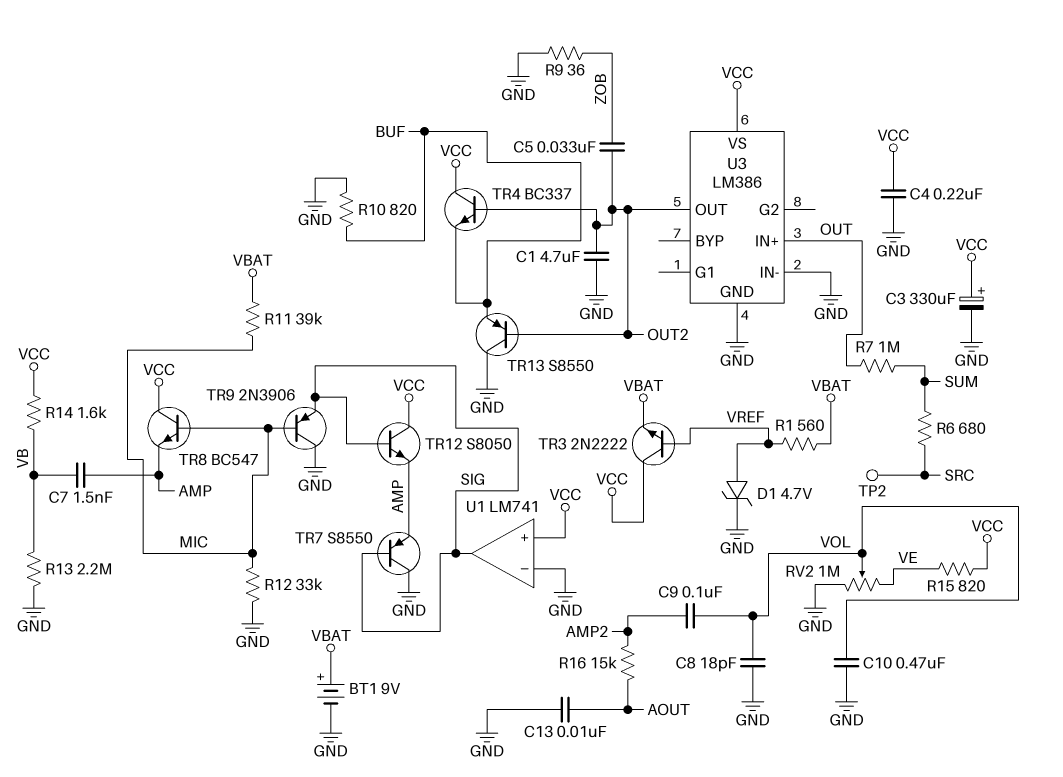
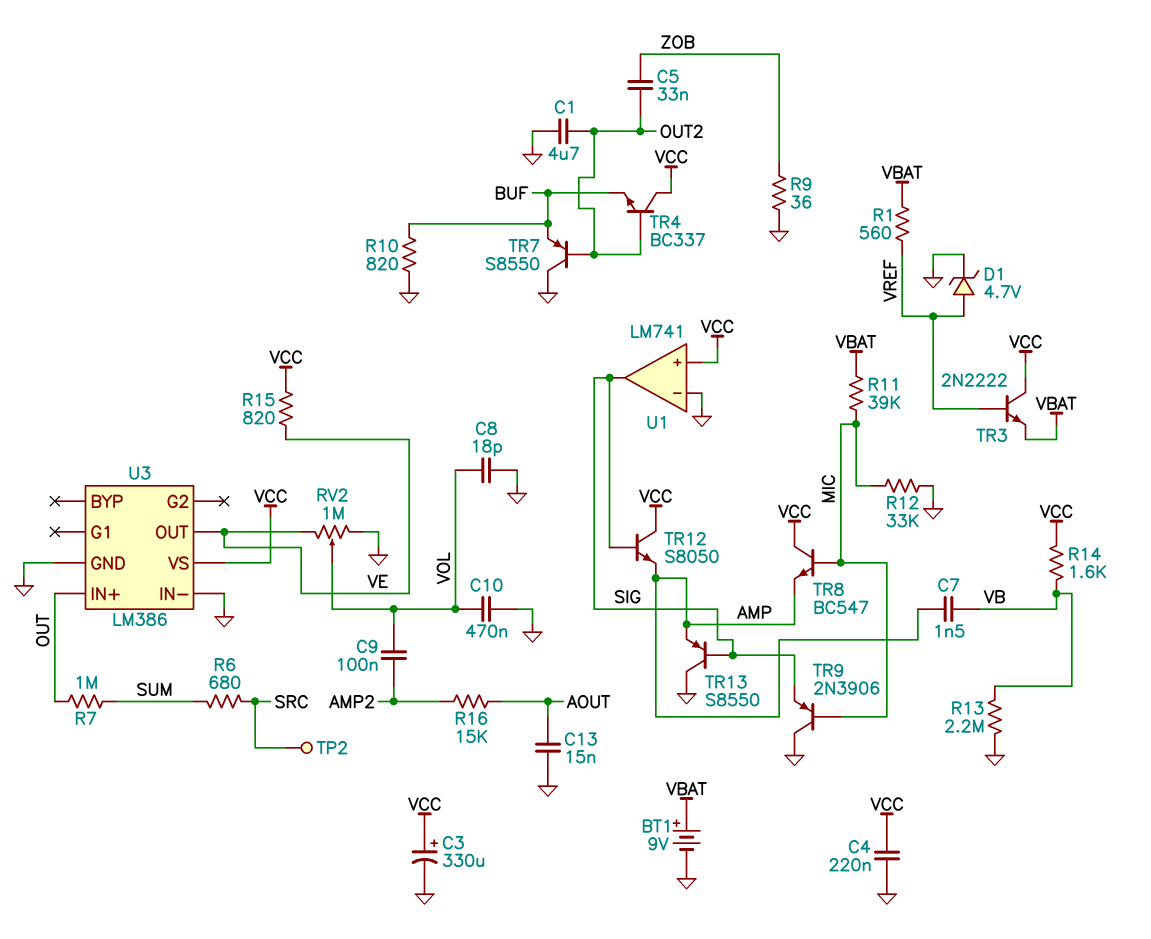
C13: 10nF (AOUT, GND) -> 15nF (AOUT, GND)
TR7: PNP S8550 (B SIG, C GND, E AMP) -> PNP S8550 (B OUT2, C GND, E BUF)
TR13: PNP S8550 (B OUT2, C GND, E BUF) -> PNP S8550 (B SIG, C GND, E AMP)
U3 pin OUT: OUT2 -> VE

